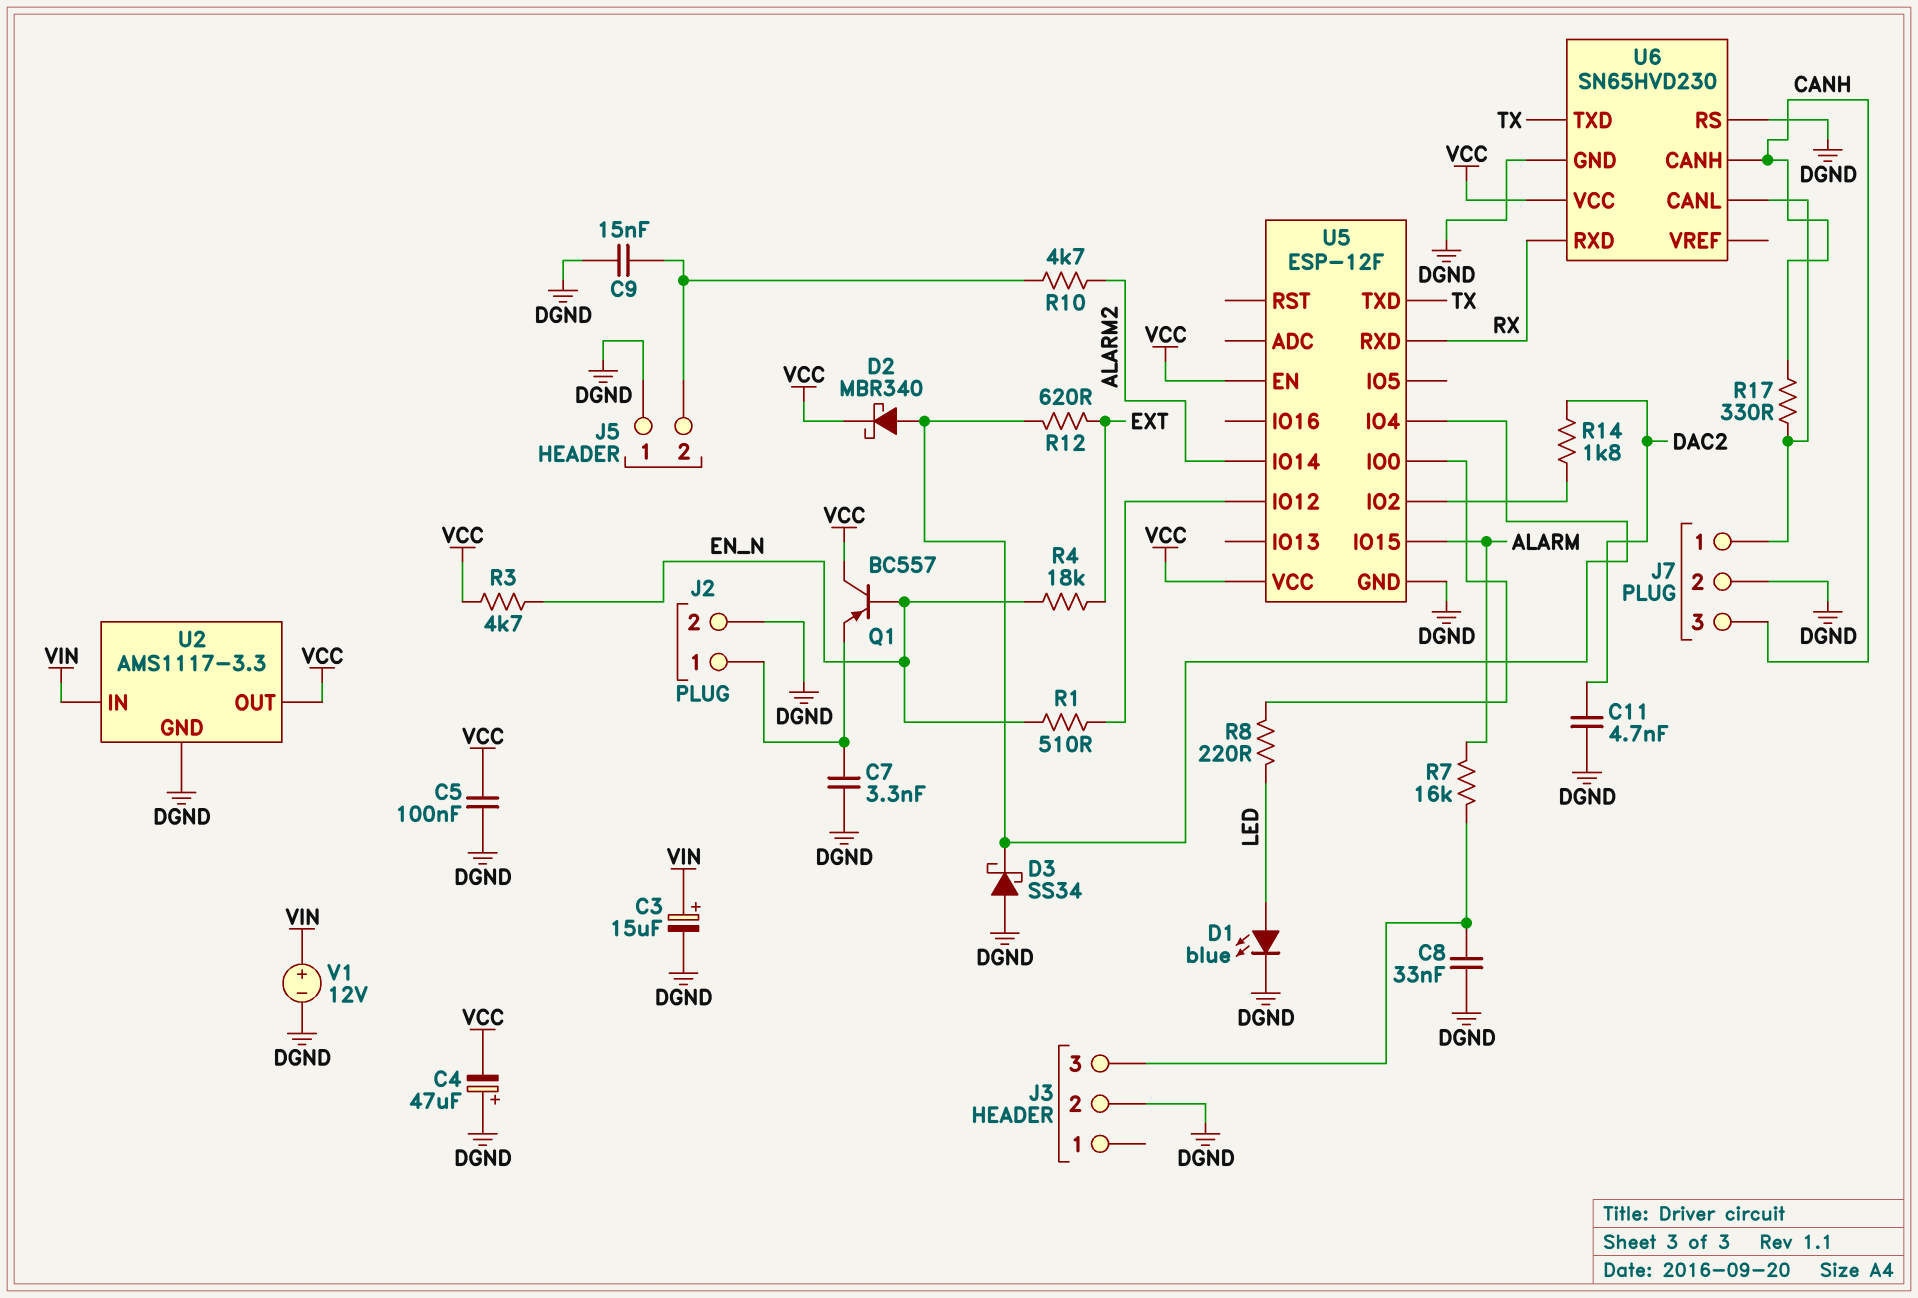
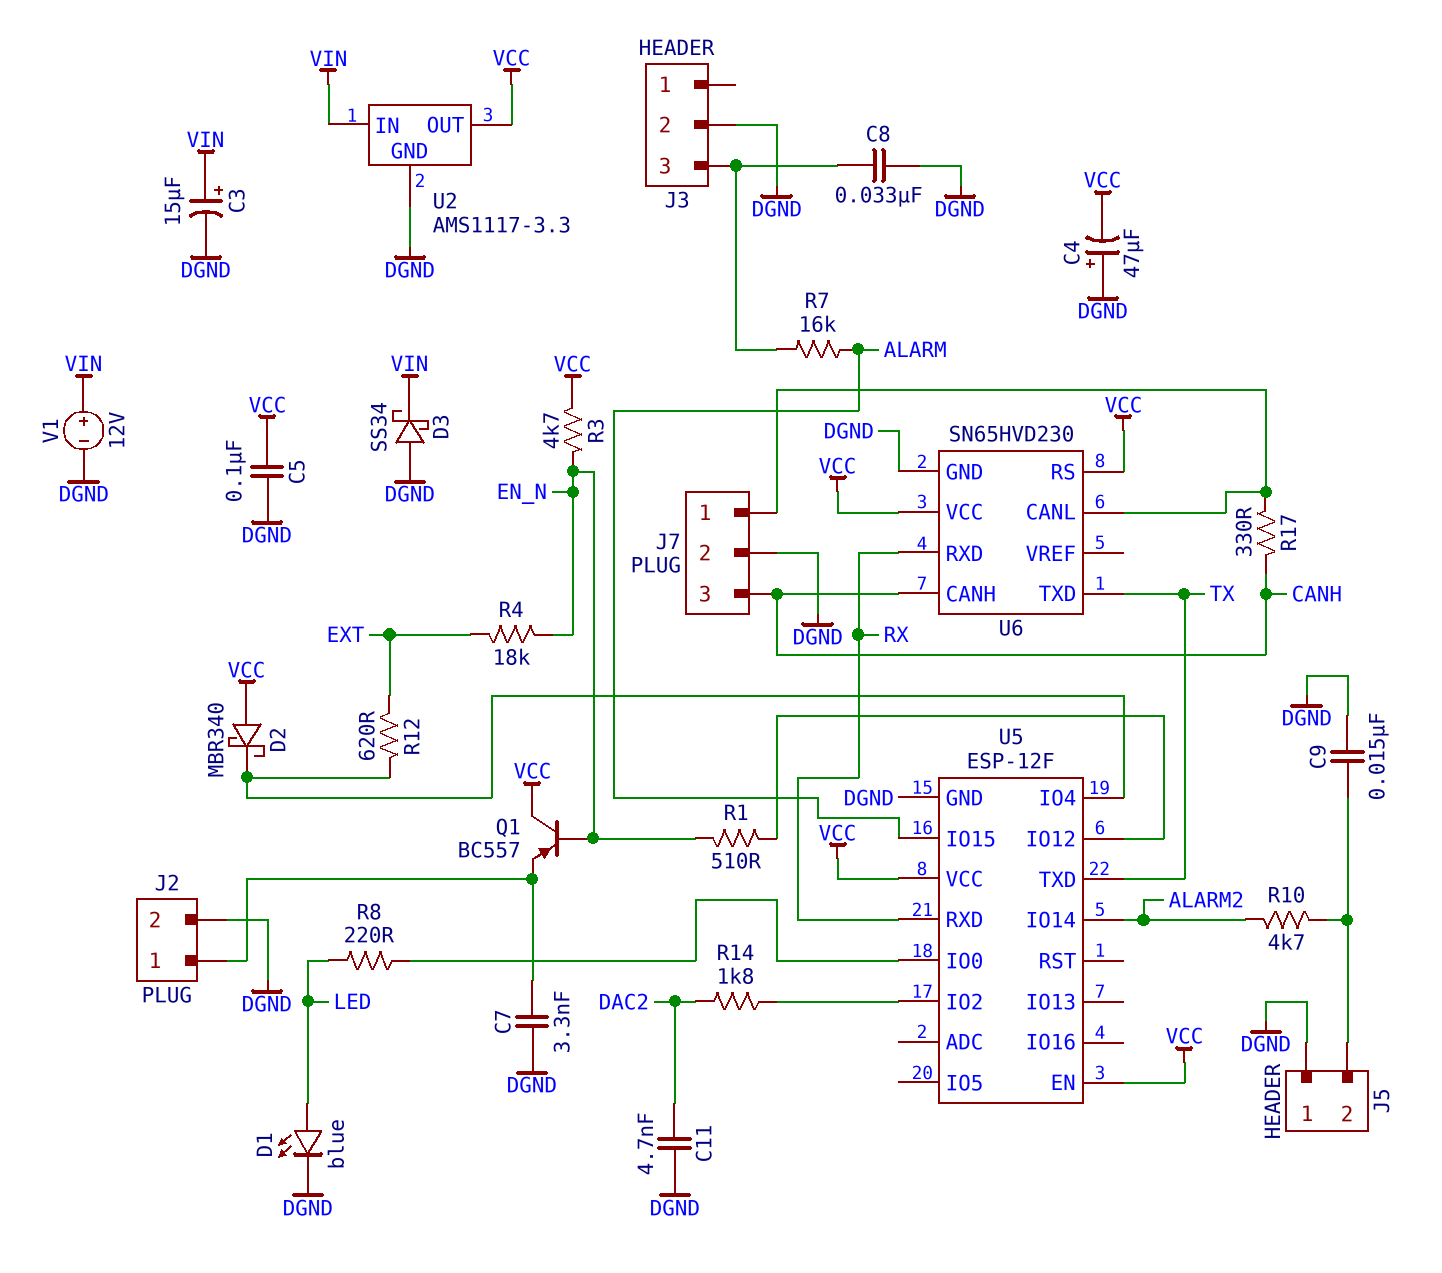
D2: schottky MBR340 (A U5/IO4, K VCC) -> schottky MBR340 (A VCC, K U5/IO4)
D3: schottky SS34 (A DGND, K U5/IO4) -> schottky SS34 (A DGND, K VIN)
U6 pin RS: DGND -> VCC

